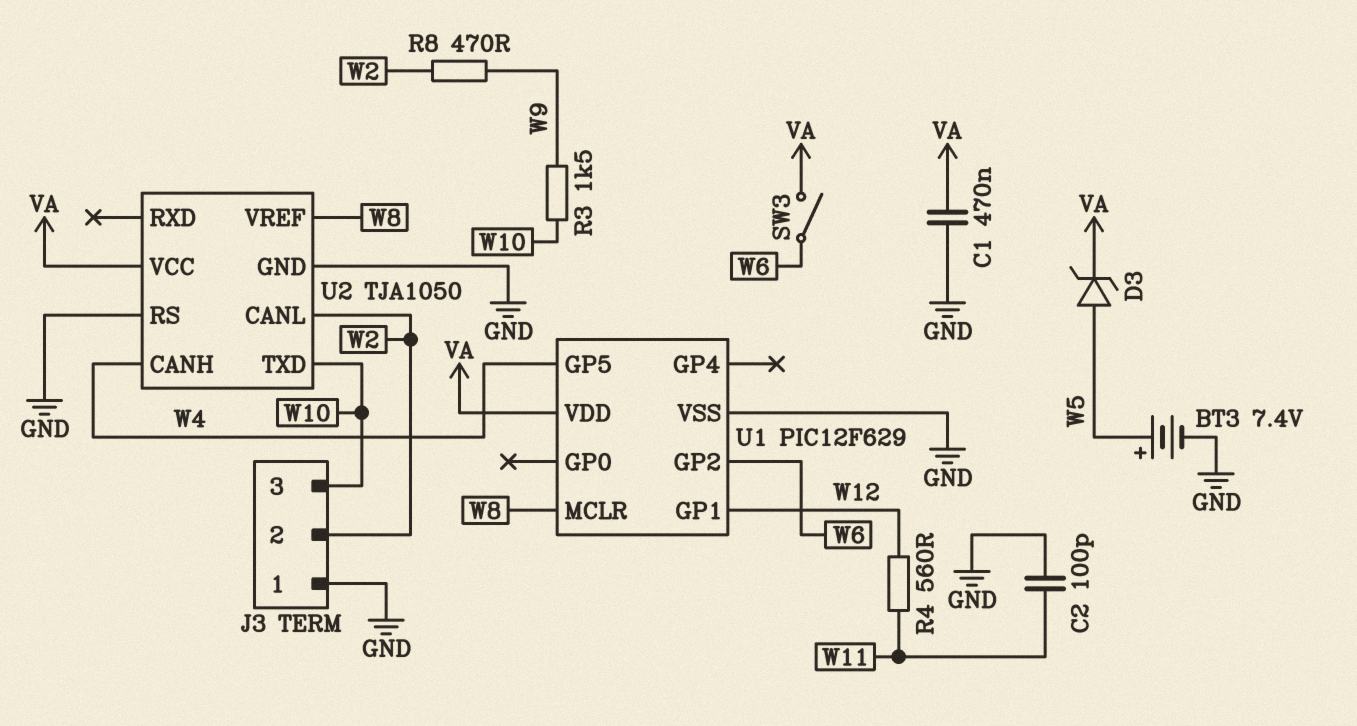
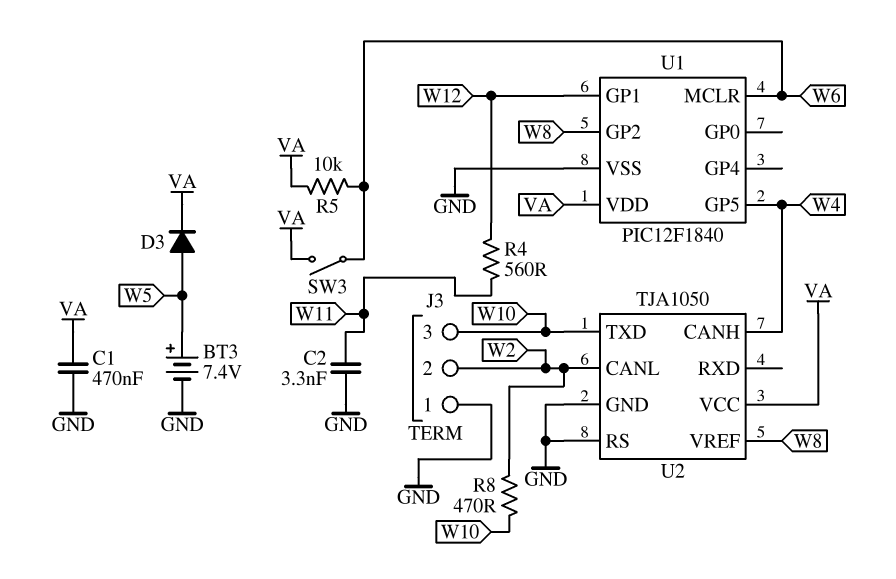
C2: 100pF (GND, W11) -> 3.3nF (GND, W11)
D3: zener (A W5, K VA) -> diode (A W5, K VA)
R3: 1.5k (W9, W10) -> none
R5: none -> 10k (VA, W6)
R8: 470 (W2, W9) -> 470 (W2, W10)
U1: PIC12F629 -> PIC12F1840
U1 pin GP2: W6 -> W8
U1 pin MCLR: W8 -> W6

